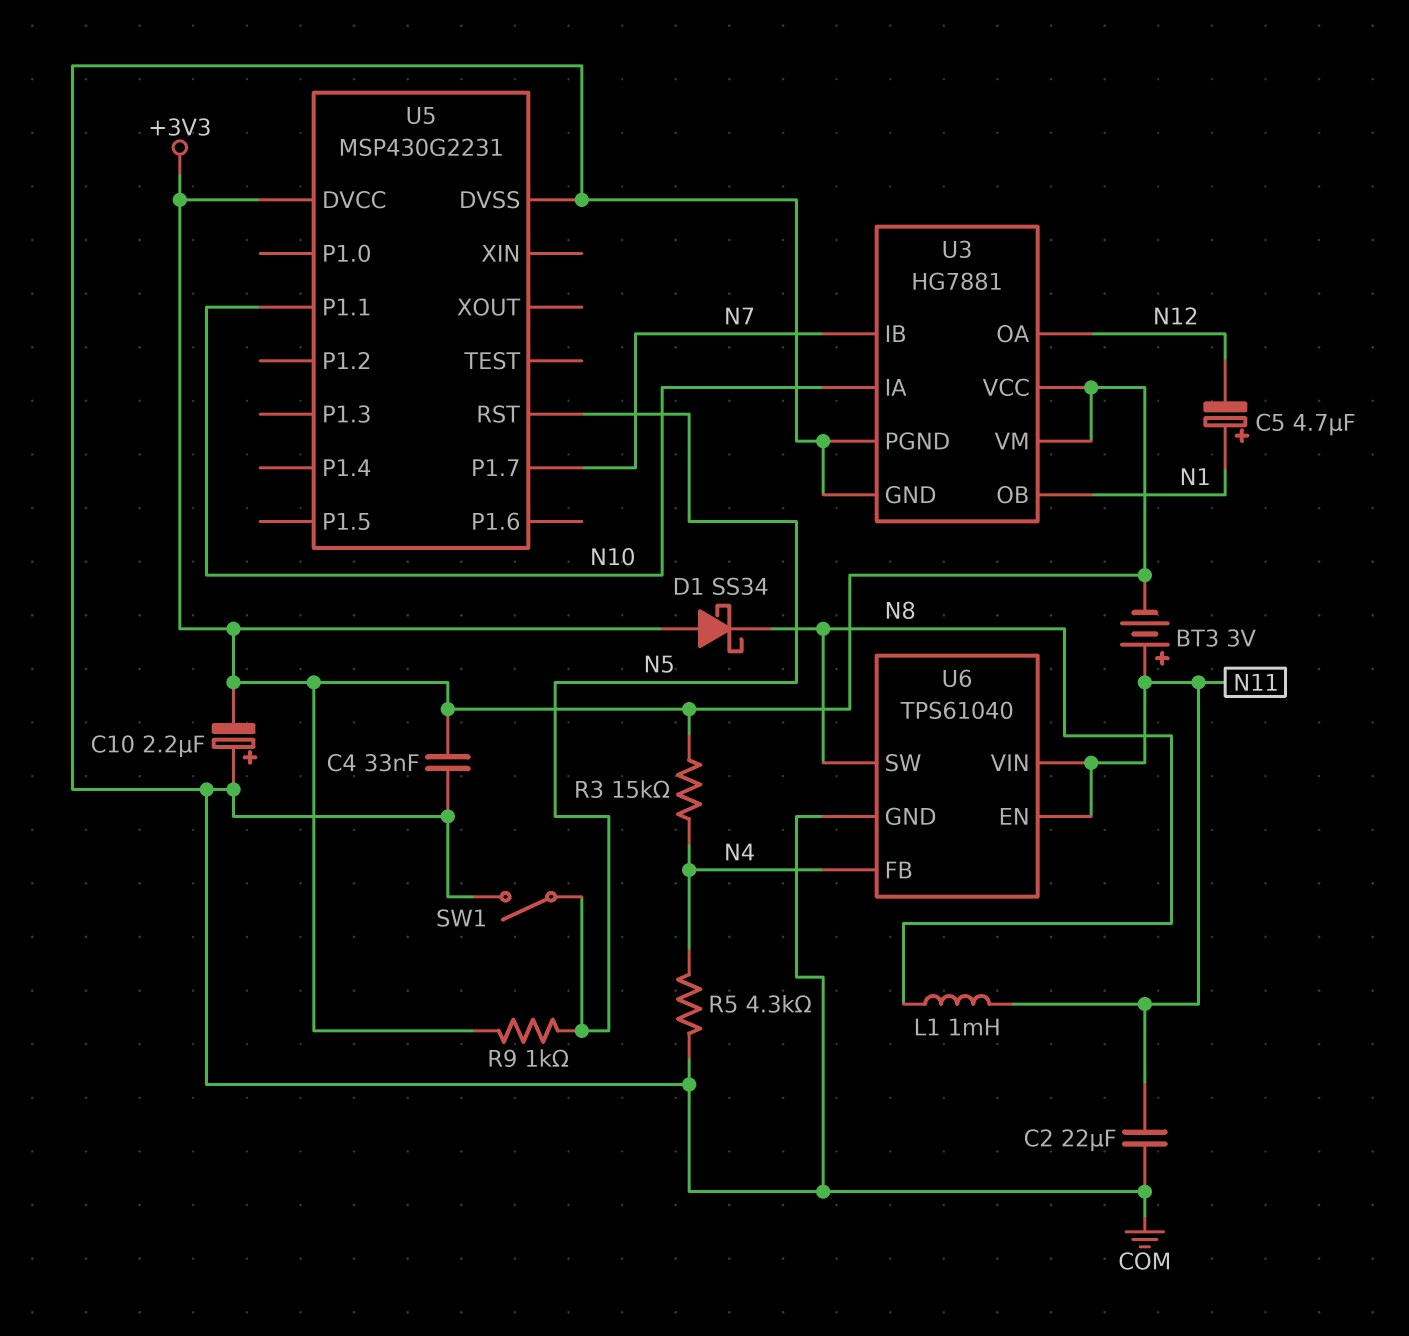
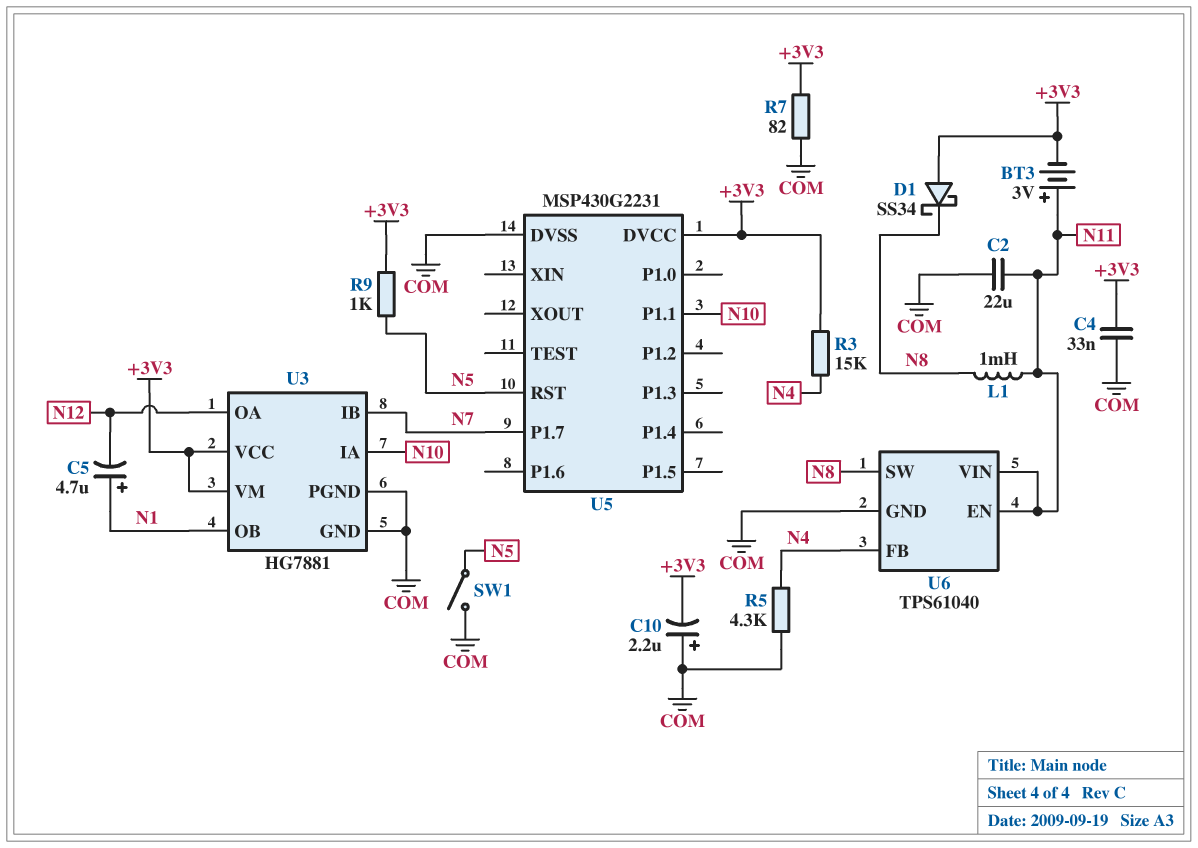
R7: none -> 82 (+3V3, COM)

